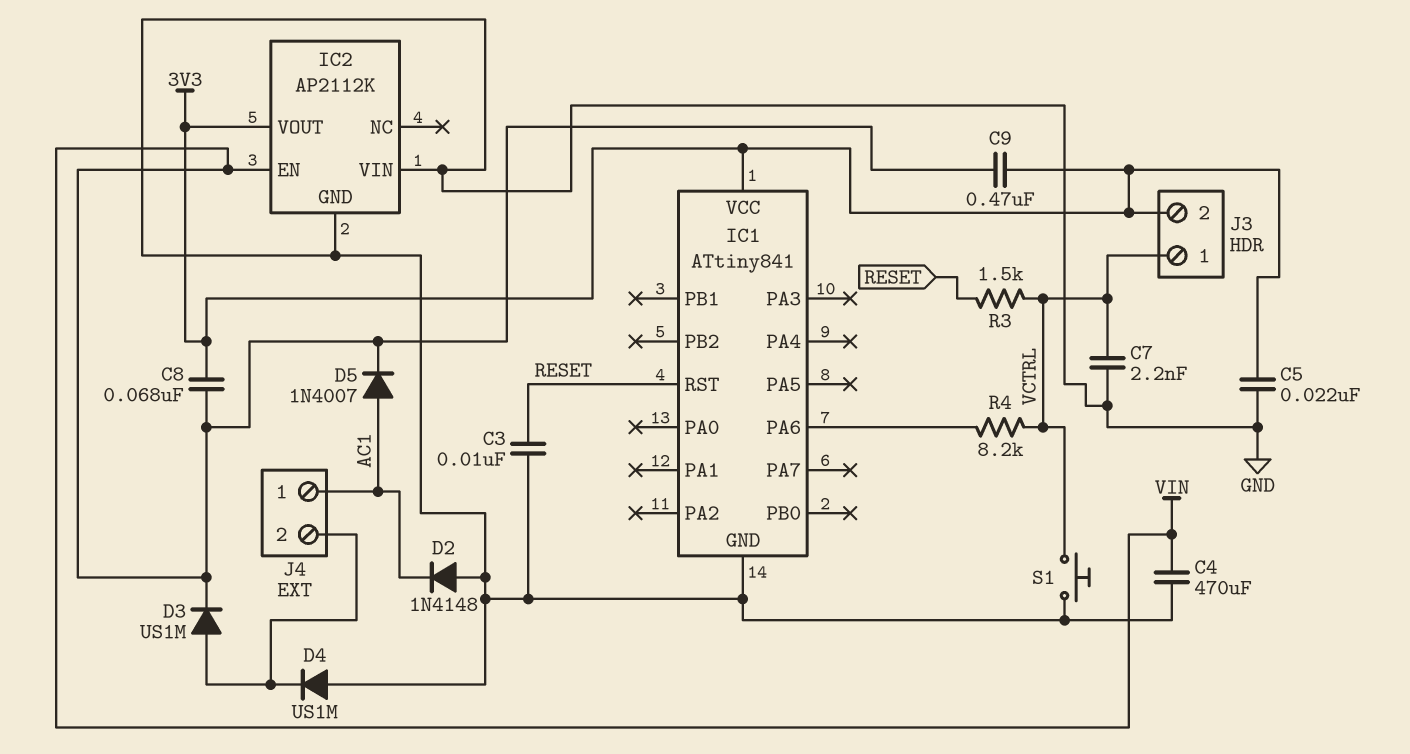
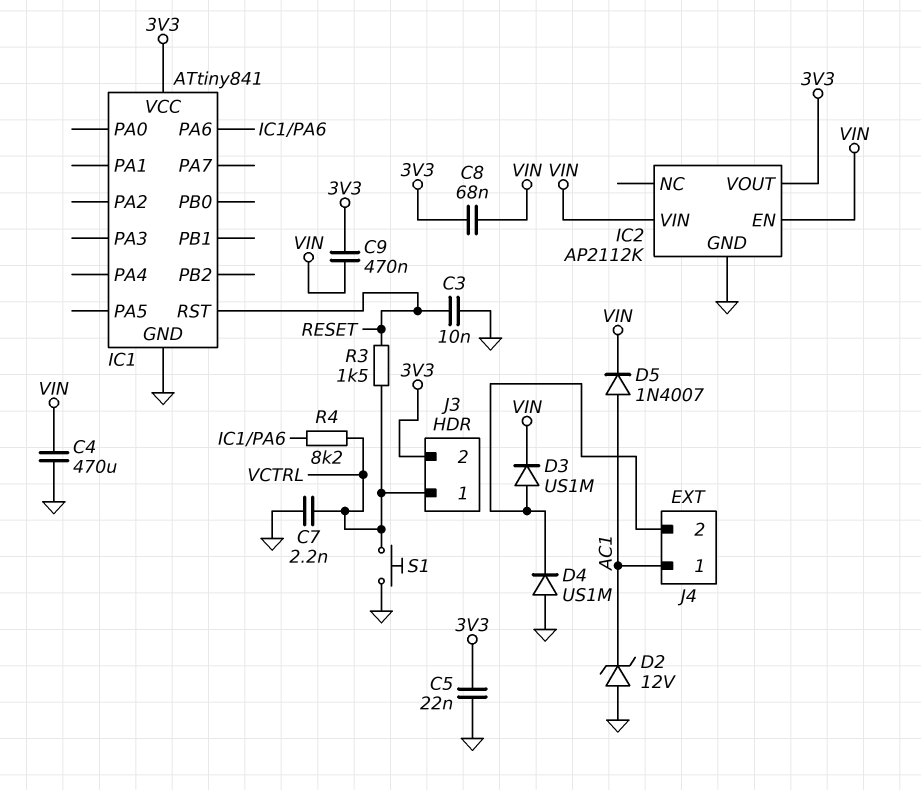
D2: diode 1N4148 (A GND, K AC1) -> zener 12V (A GND, K AC1)
IC2 pin VIN: GND -> VIN

